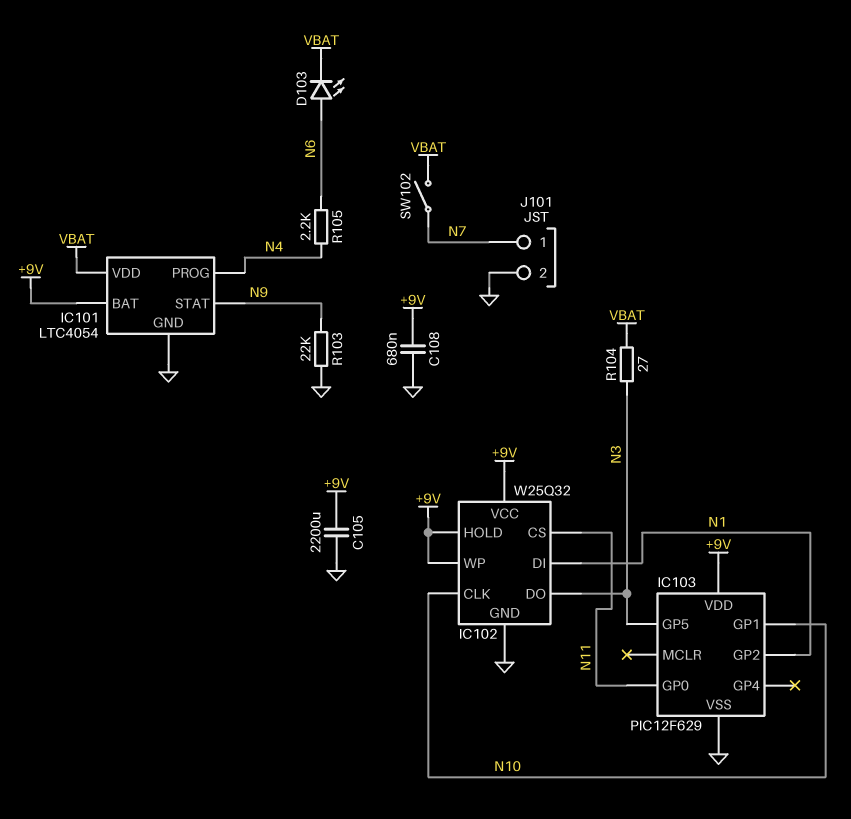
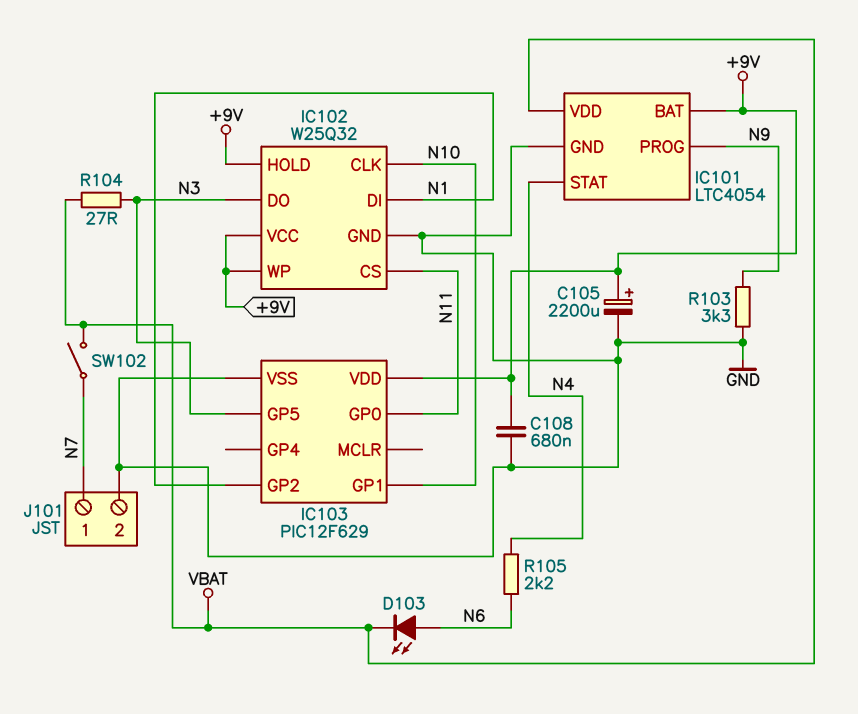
C105: 2200uF (+9V, GND) -> 2200uF (plus +9V, minus GND)
IC101 pin PROG: N4 -> N9
IC101 pin STAT: N9 -> N4
R103: 22k (GND, N9) -> 3.3k (GND, N9)

